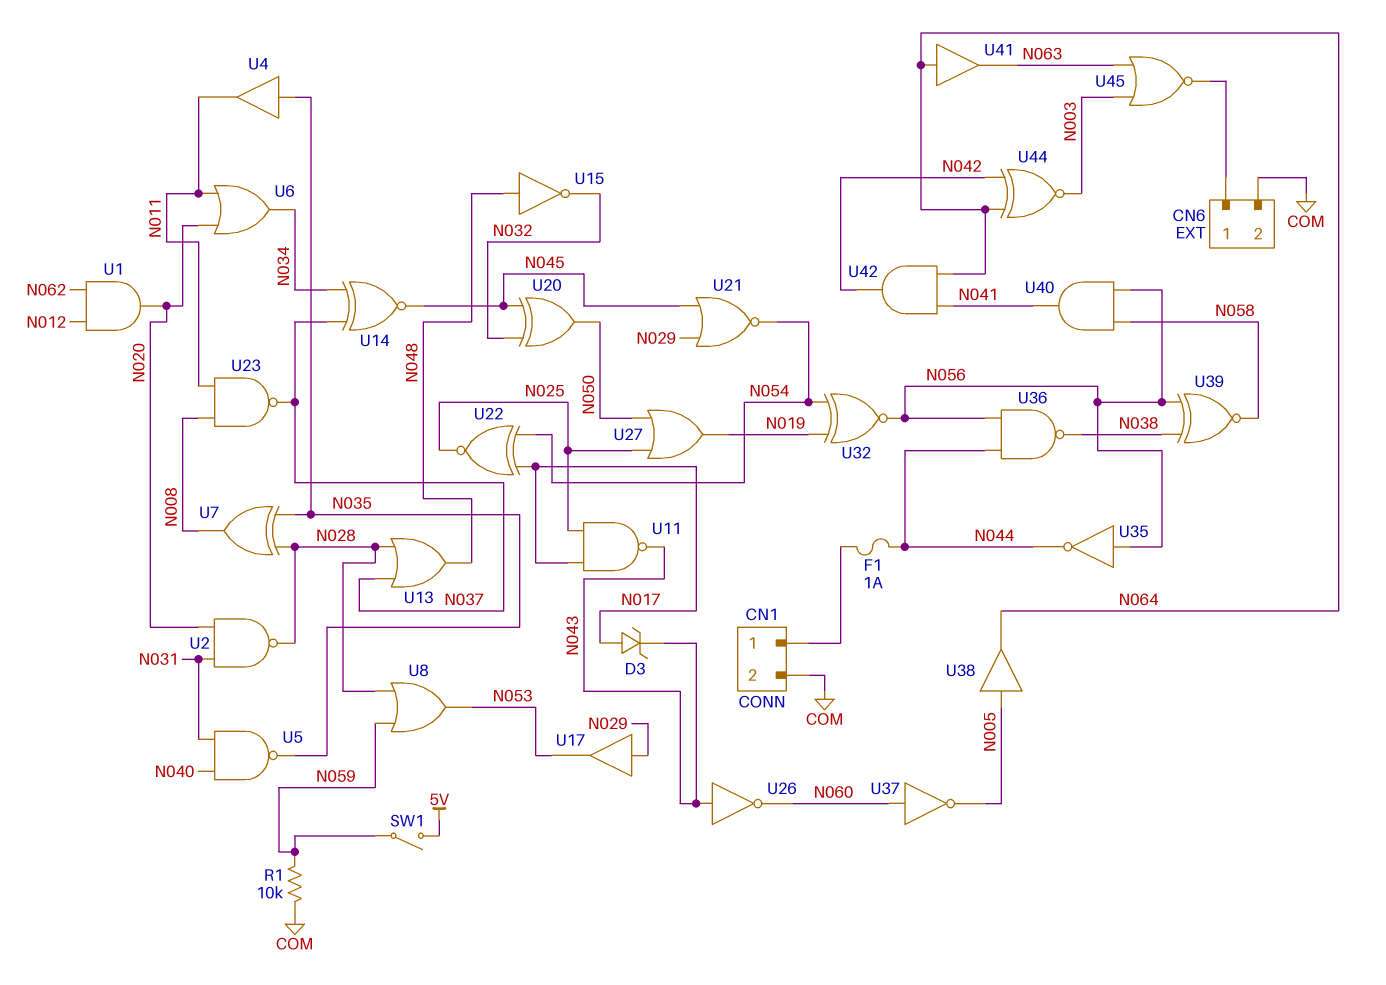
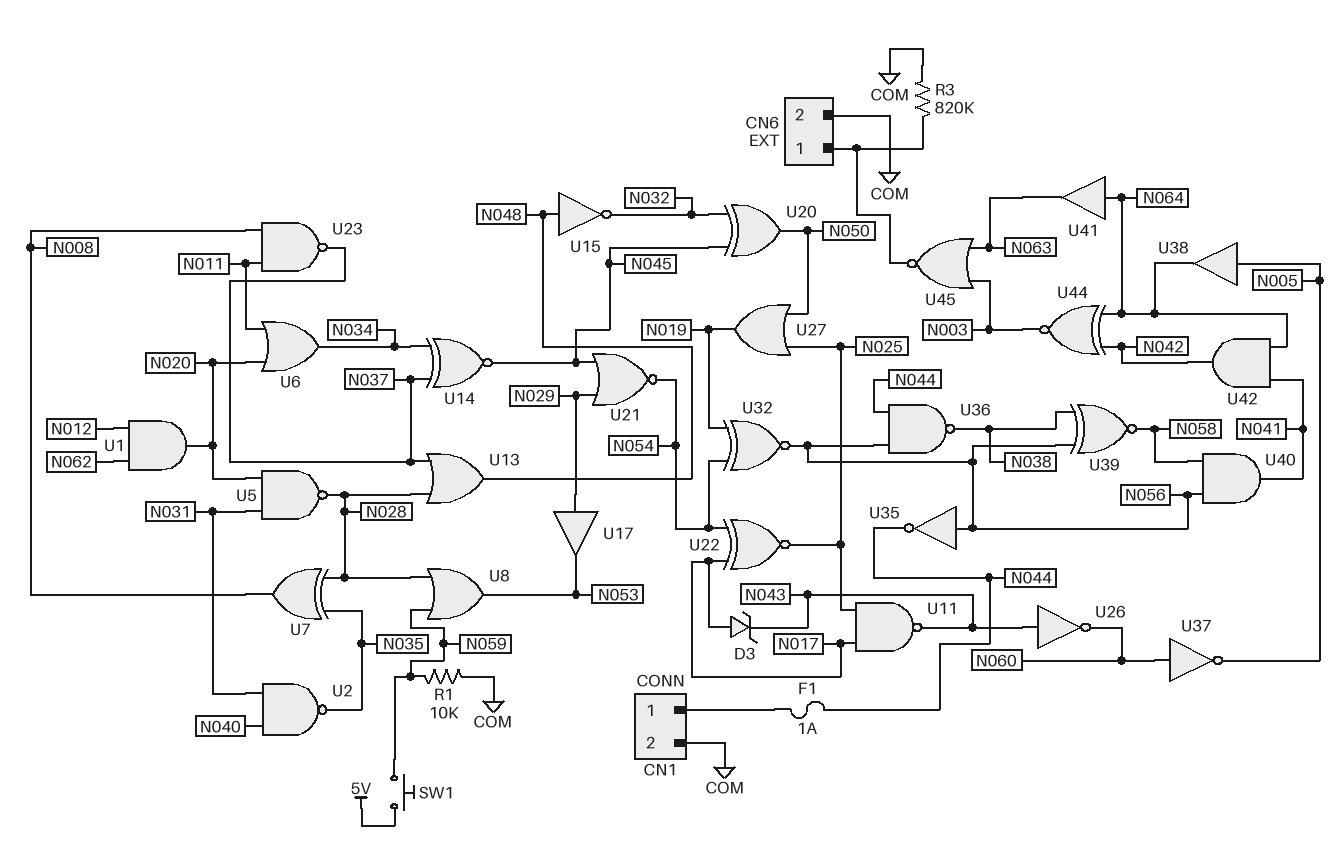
R3: none -> 820k (CN6/1, COM)
SW1: switch (5V, N059) -> button (5V, N059)
U2: NAND (in N020, in N031, out N028) -> NAND (in N031, in N040, out N035)
U4: buffer (in N035, out N011) -> none
U5: NAND (in N031, in N040, out N035) -> NAND (in N020, in N031, out N028)

